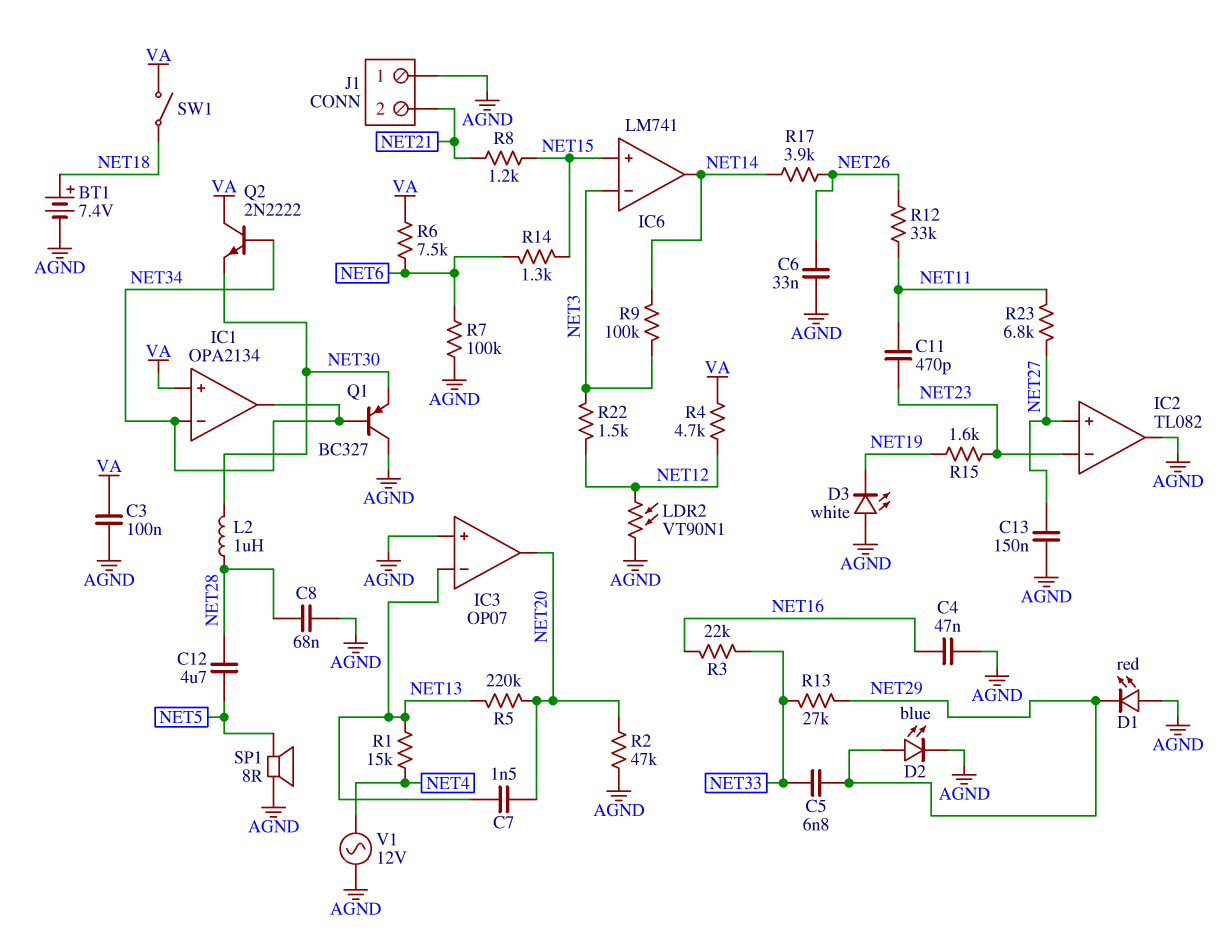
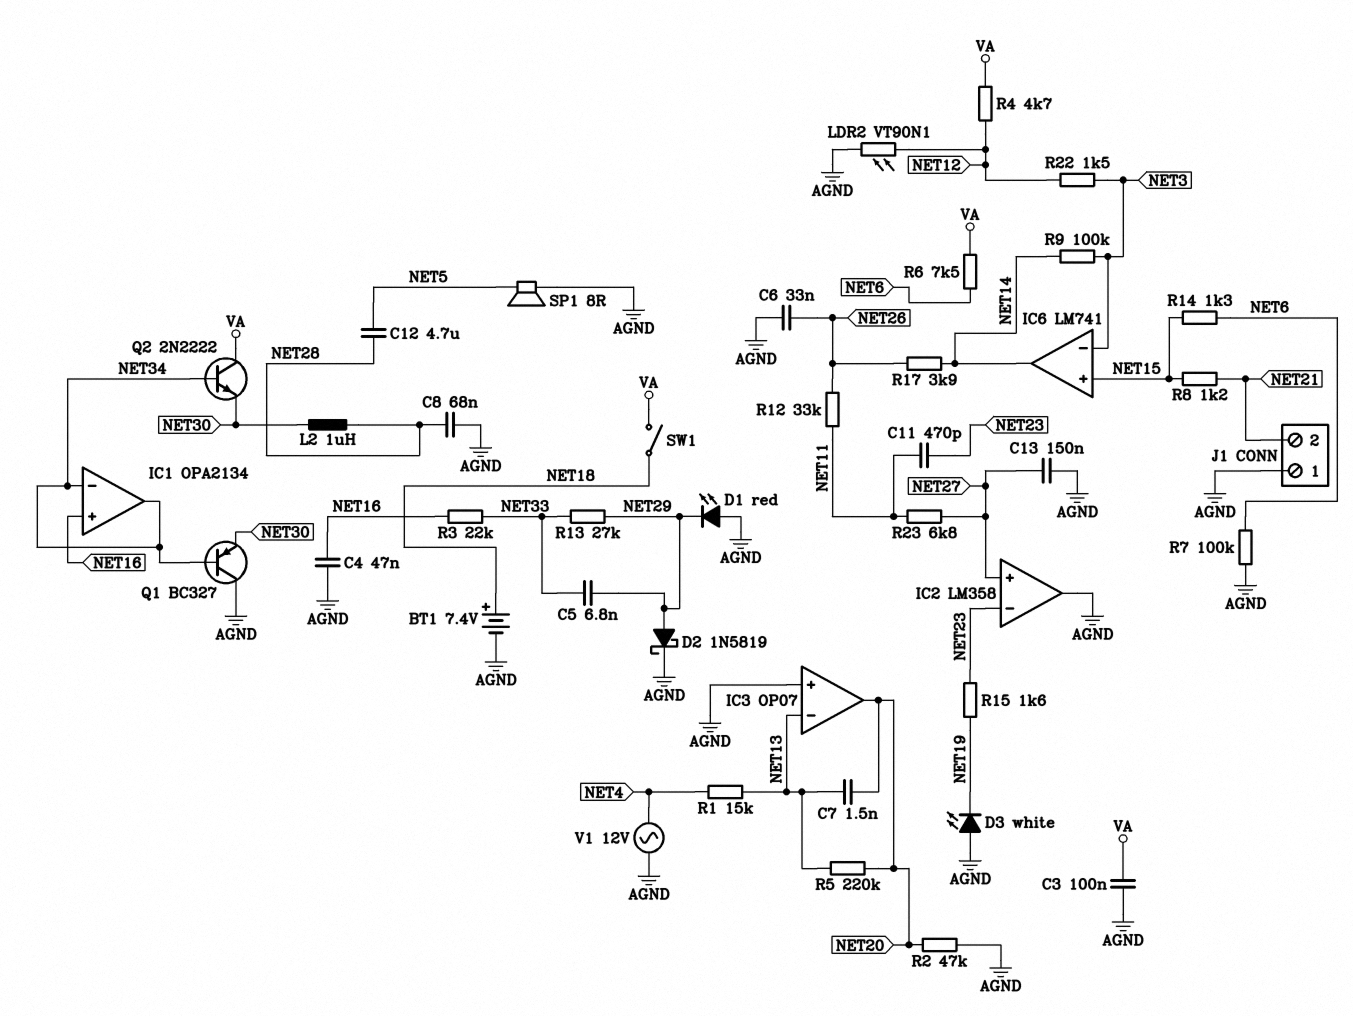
D2: LED blue (A NET29, K AGND) -> schottky 1N5819 (A NET29, K AGND)
IC1 pin in+: VA -> NET16
IC2: TL082 -> LM358

